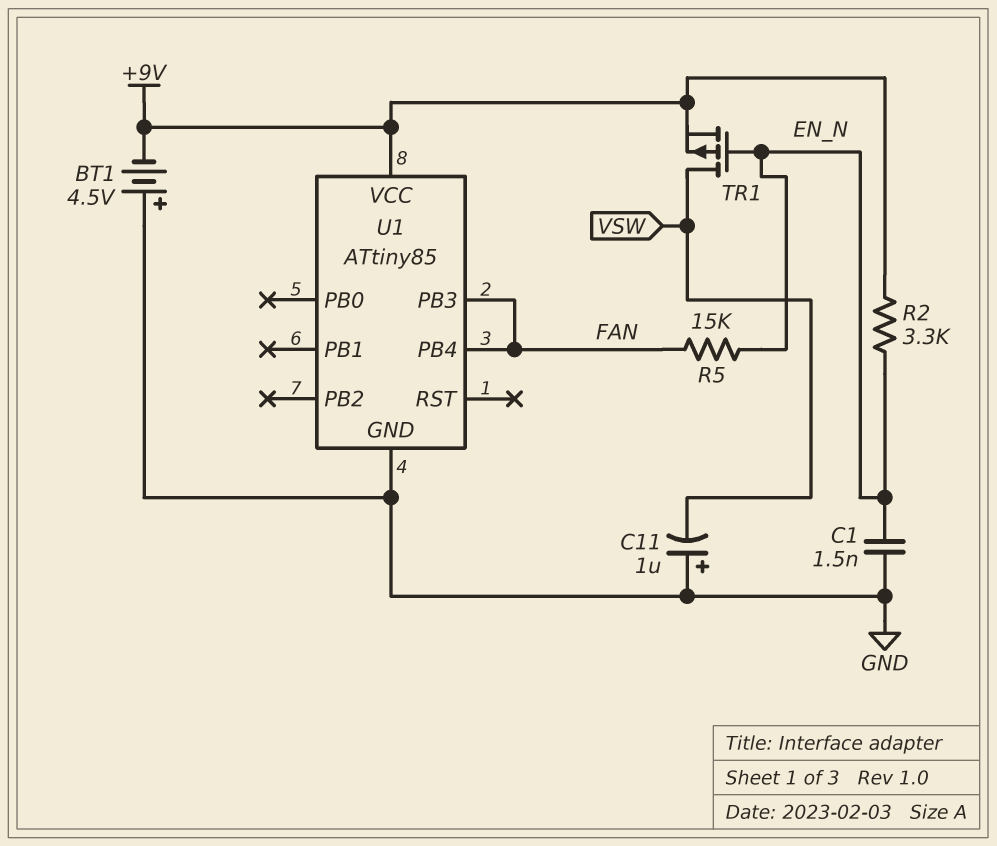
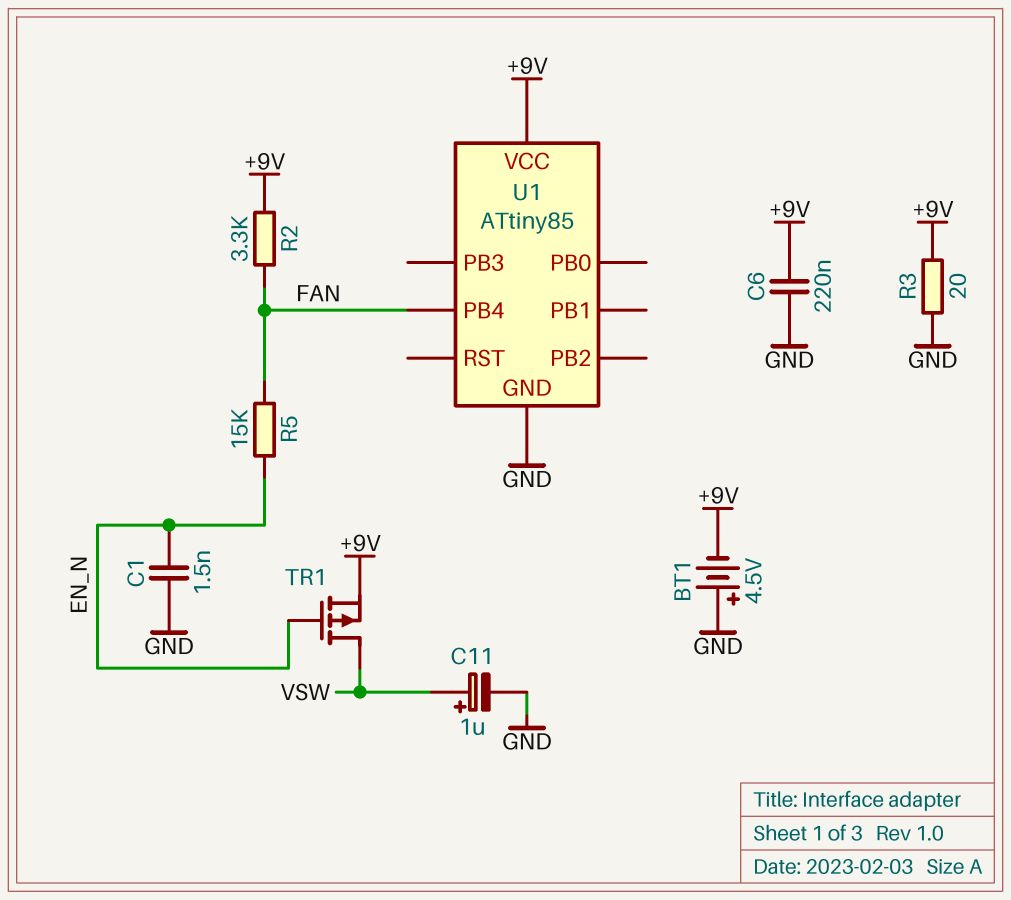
C6: none -> 220nF (+9V, GND)
C11: 1uF (plus GND, minus VSW) -> 1uF (plus VSW, minus GND)
R2: 3.3k (+9V, EN_N) -> 3.3k (+9V, FAN)
R3: none -> 20 (+9V, GND)
U1 pin PB3: FAN -> none

